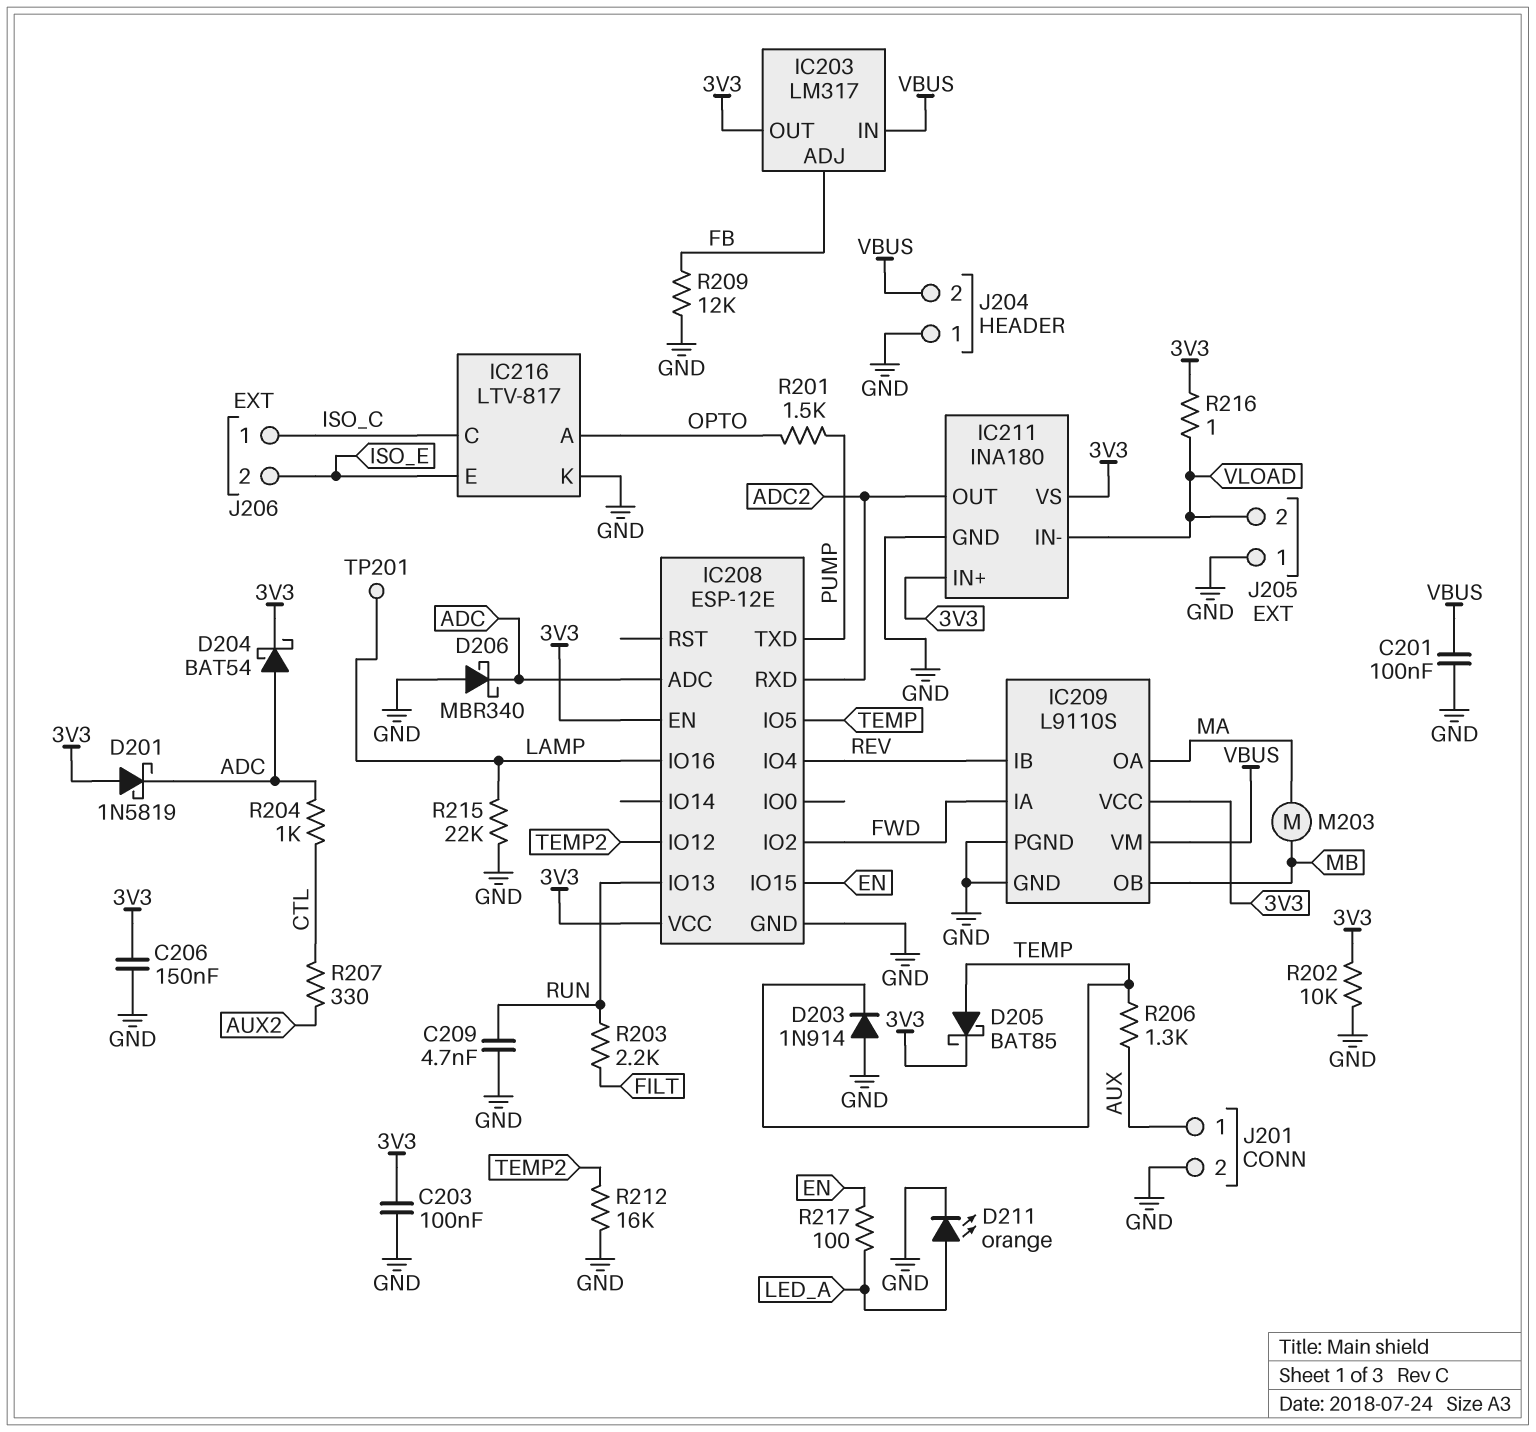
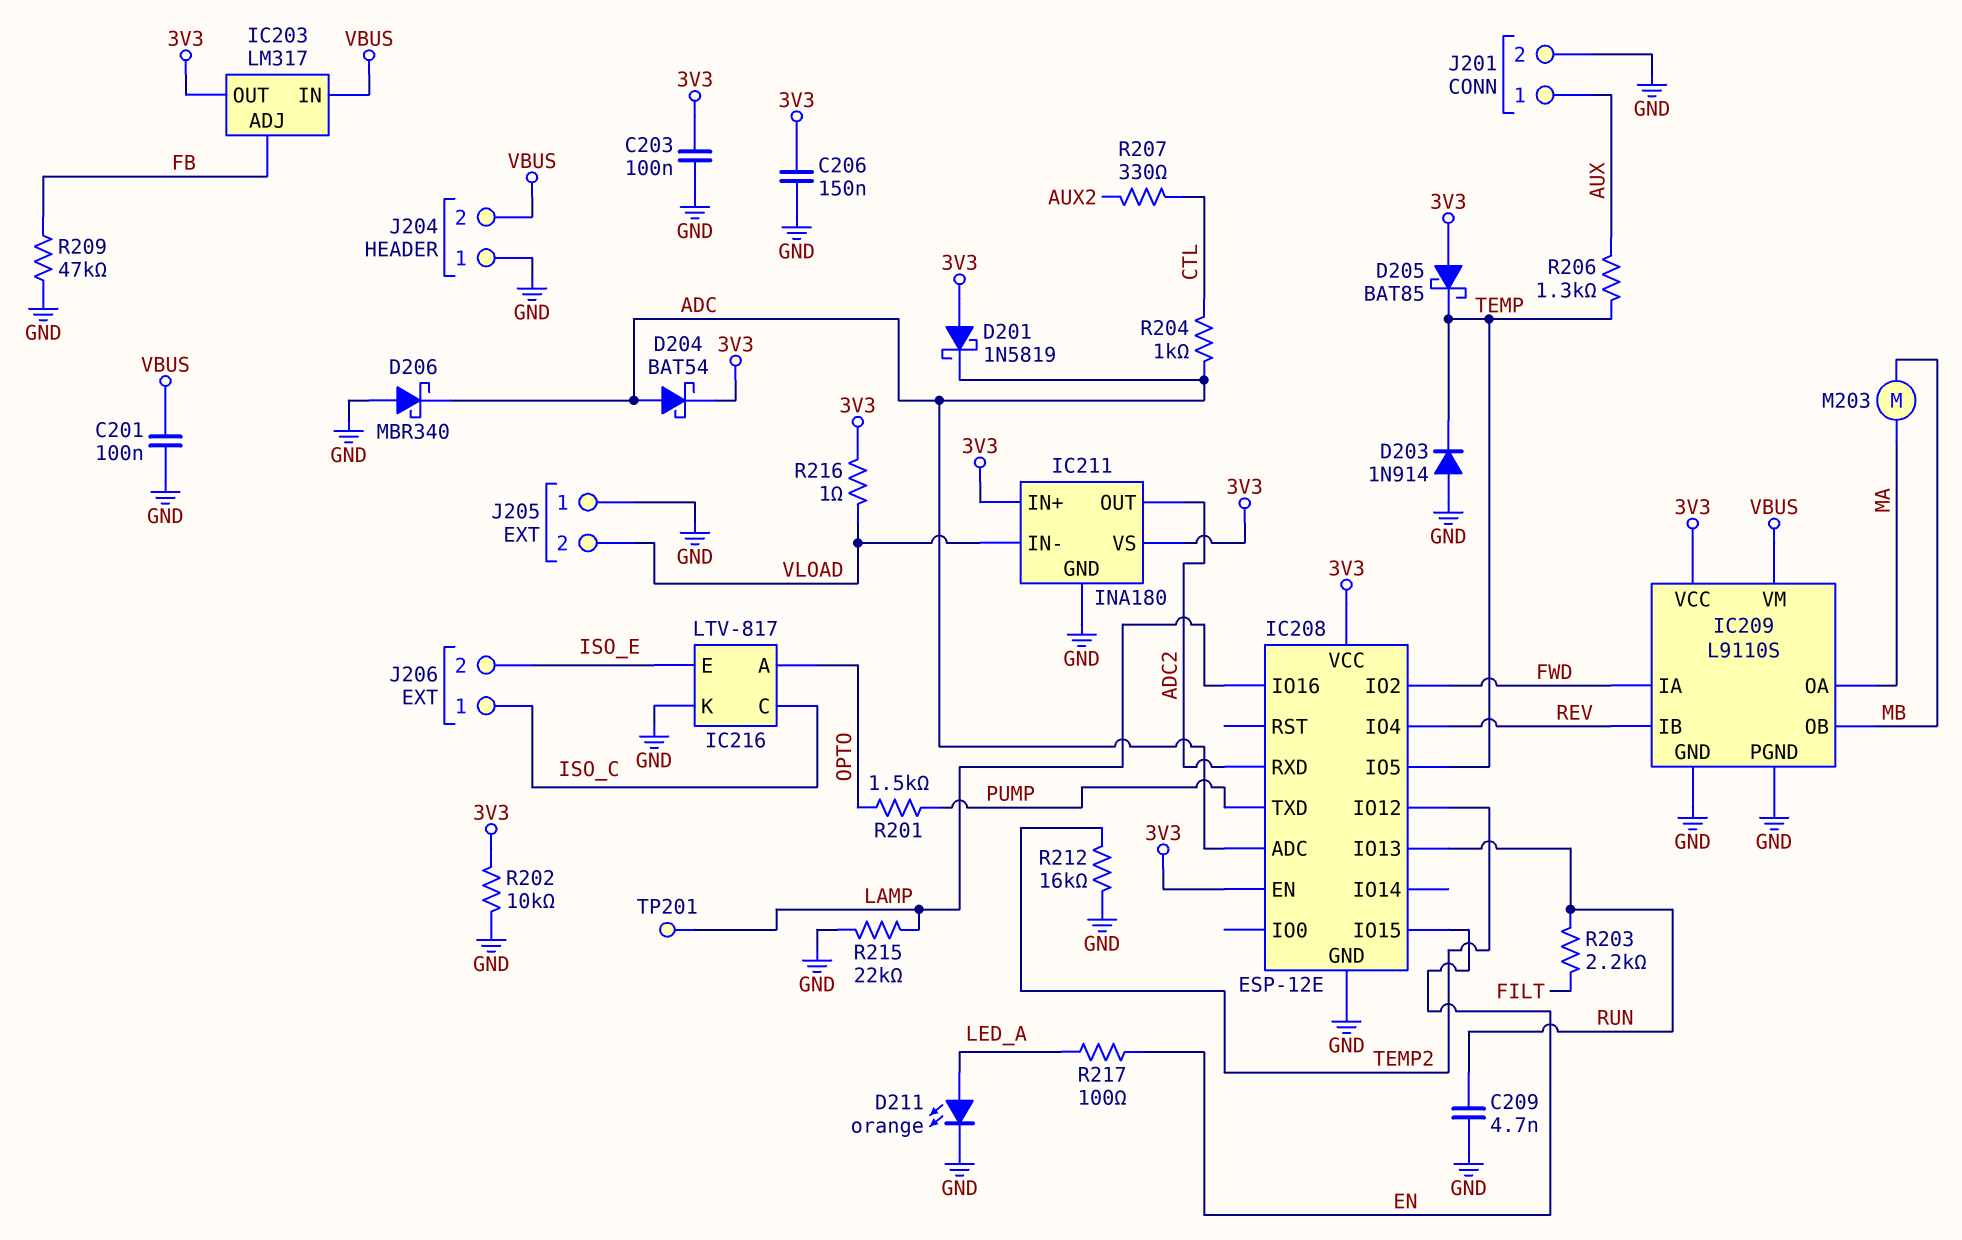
D205: schottky BAT85 (A TEMP, K 3V3) -> schottky BAT85 (A 3V3, K TEMP)
R209: 12k (FB, GND) -> 47k (FB, GND)

